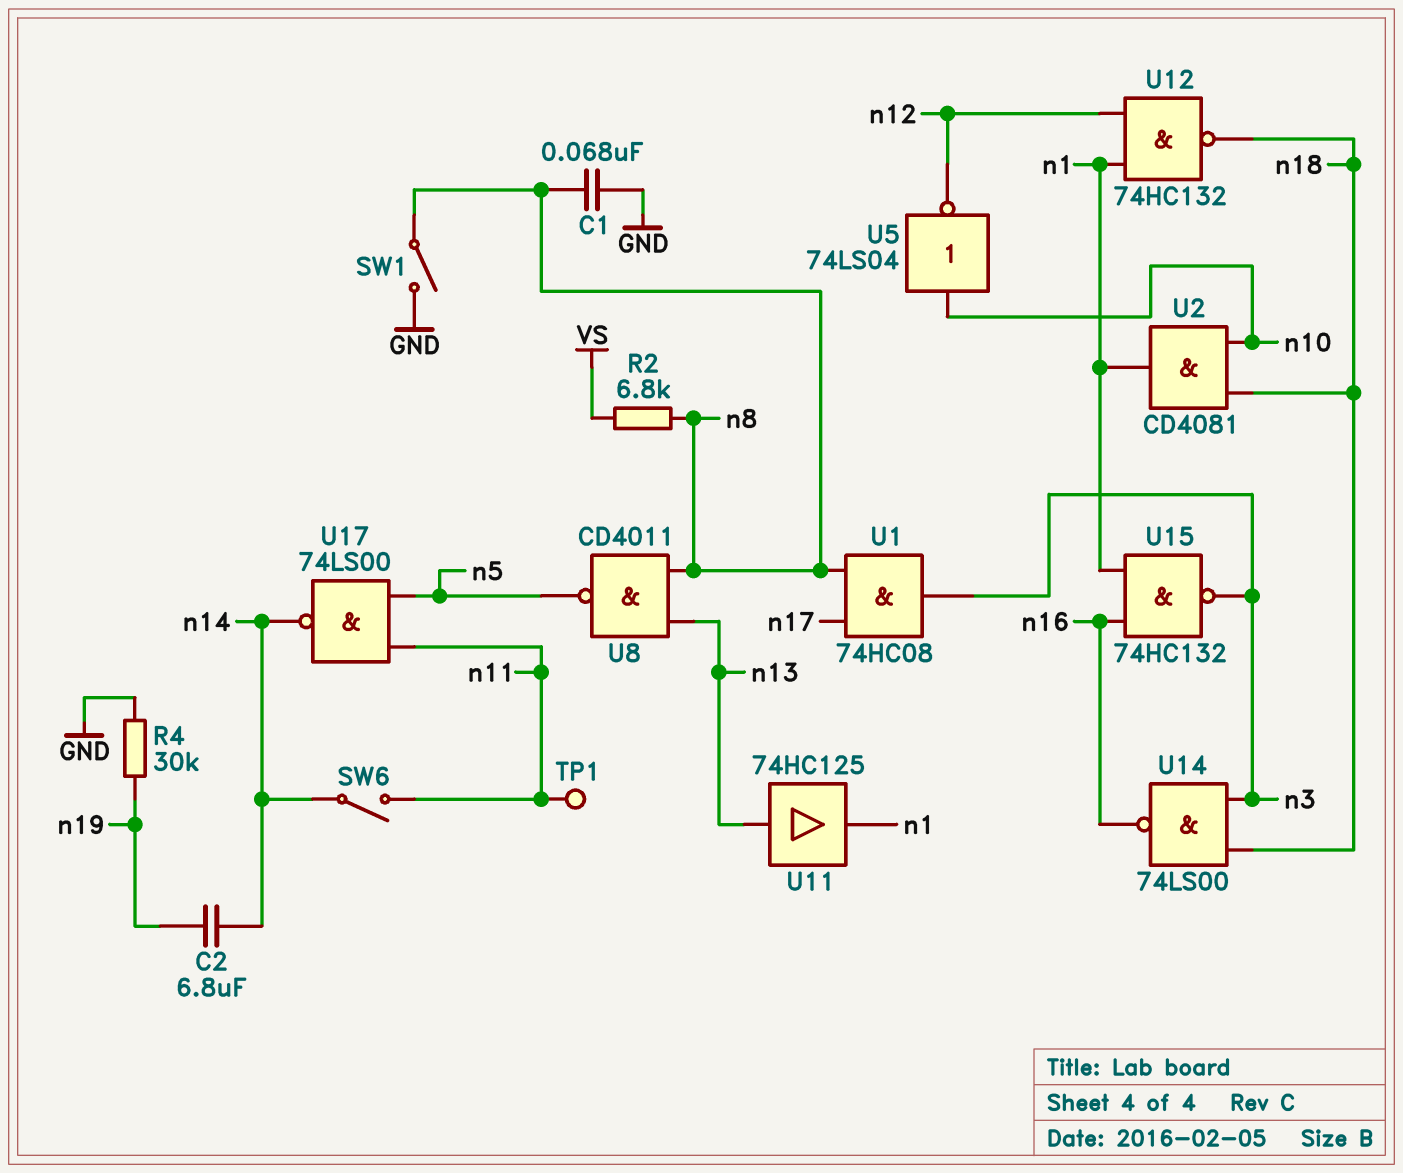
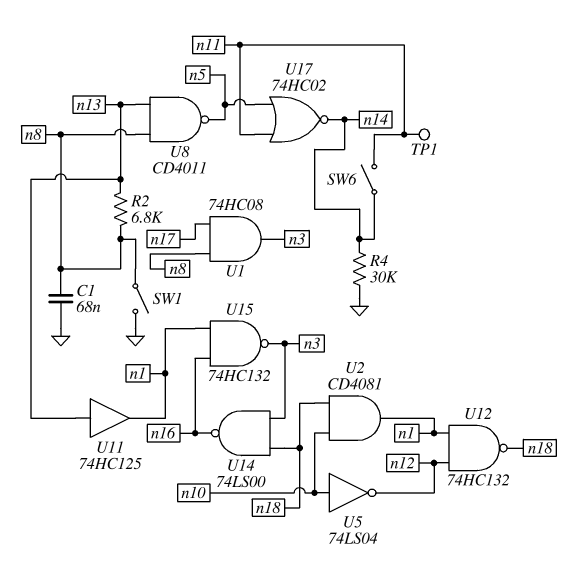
C2: 6.8uF (n14, n19) -> none
R2: 6.8k (VS, n8) -> 6.8k (n8, n13)
R4: 30k (GND, n19) -> 30k (GND, n14)
U17: NAND 74LS00 (in n5, in n11, out n14) -> NOR 74HC02 (in n5, in n11, out n14)

